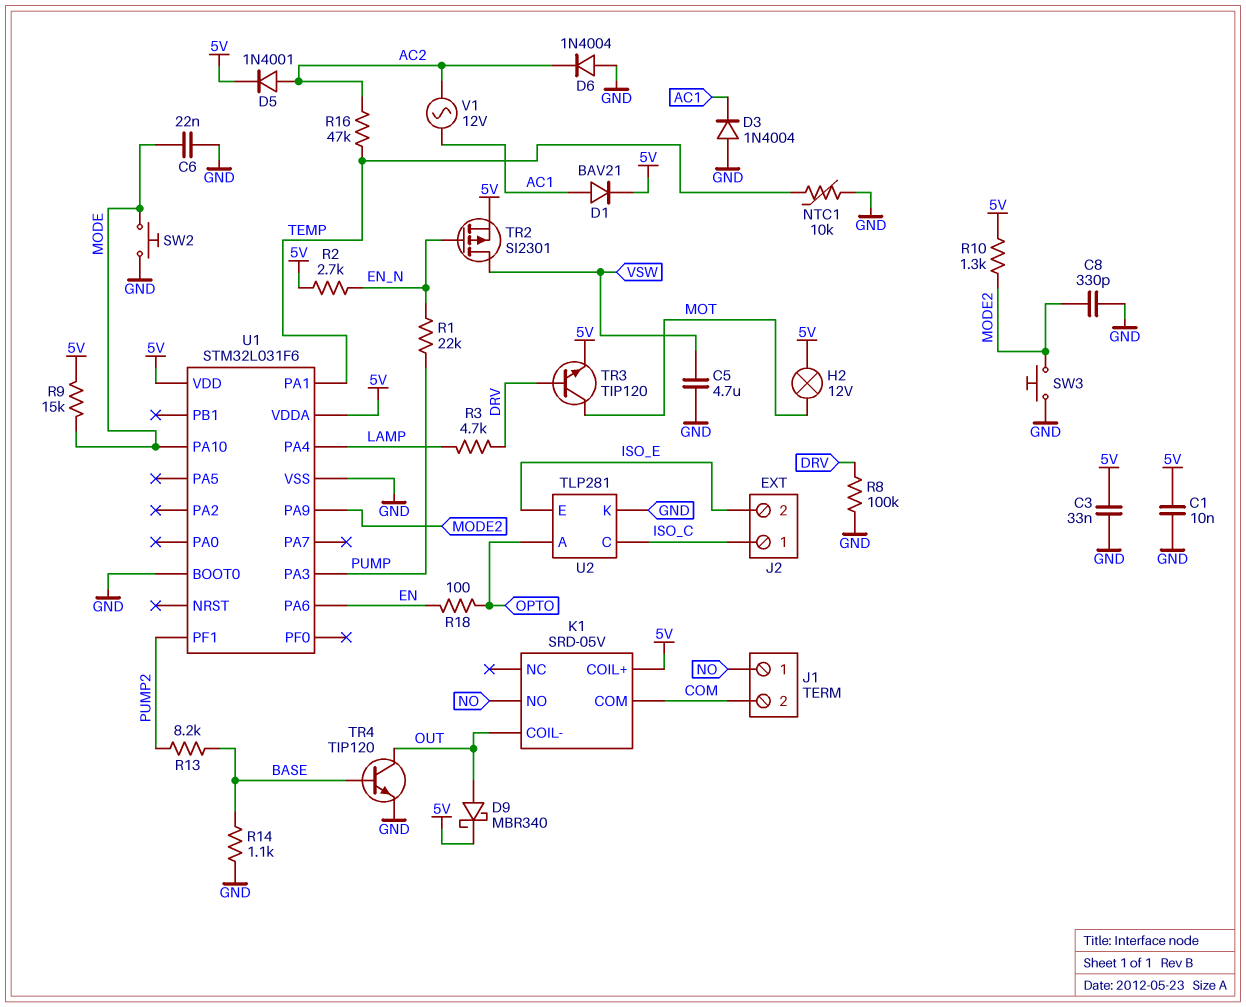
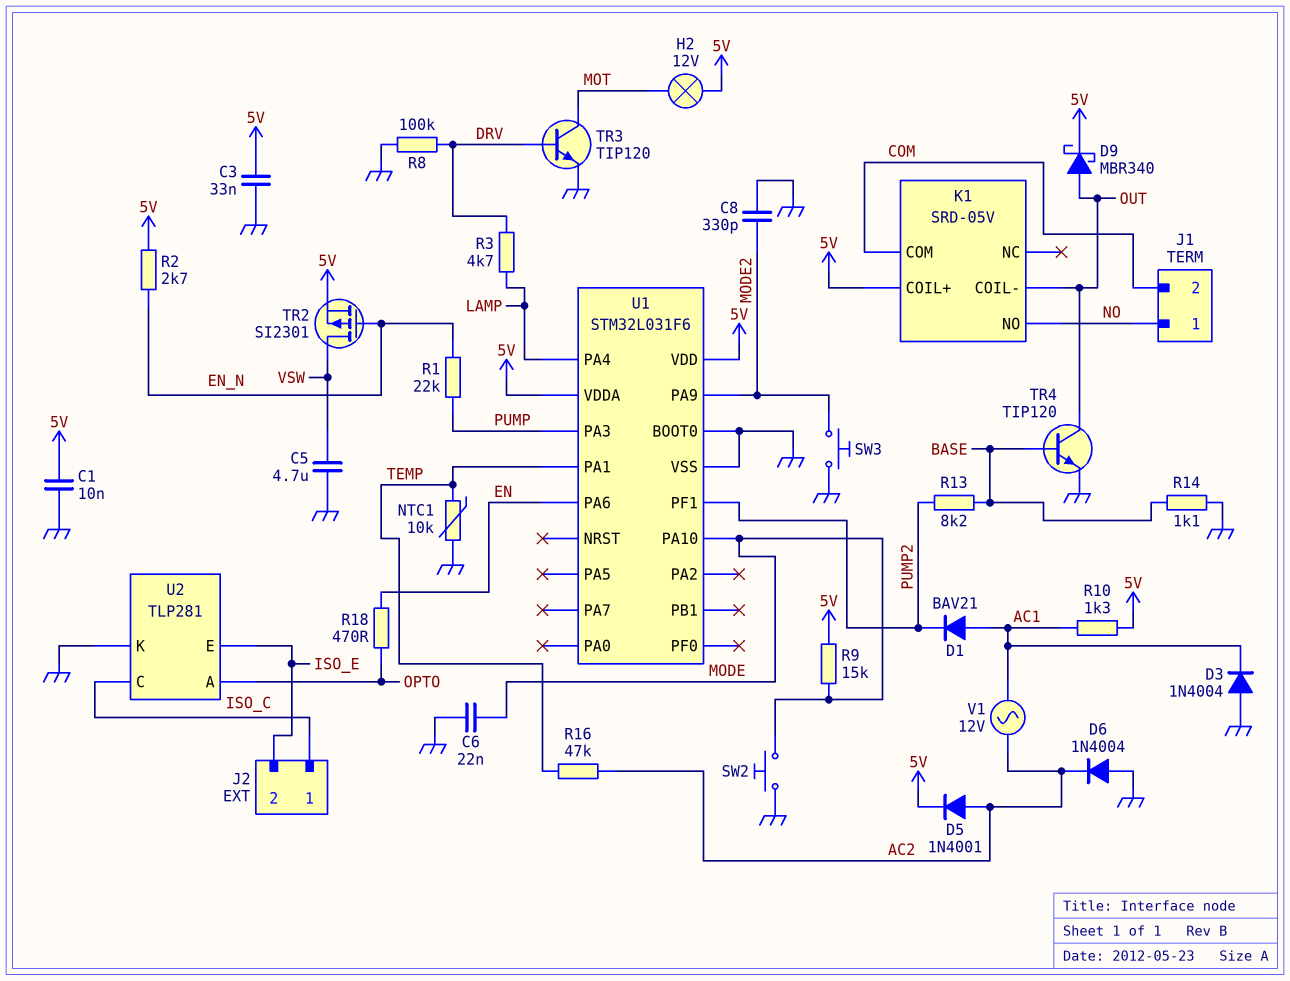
D1: diode BAV21 (A AC1, K 5V) -> diode BAV21 (A AC1, K PUMP2)
R10: 1.3k (5V, MODE2) -> 1.3k (5V, AC1)
R18: 100 (EN, OPTO) -> 470 (EN, OPTO)
TR3: NPN TIP120 (B DRV, C MOT, E 5V) -> NPN TIP120 (B DRV, C MOT, E GND)

